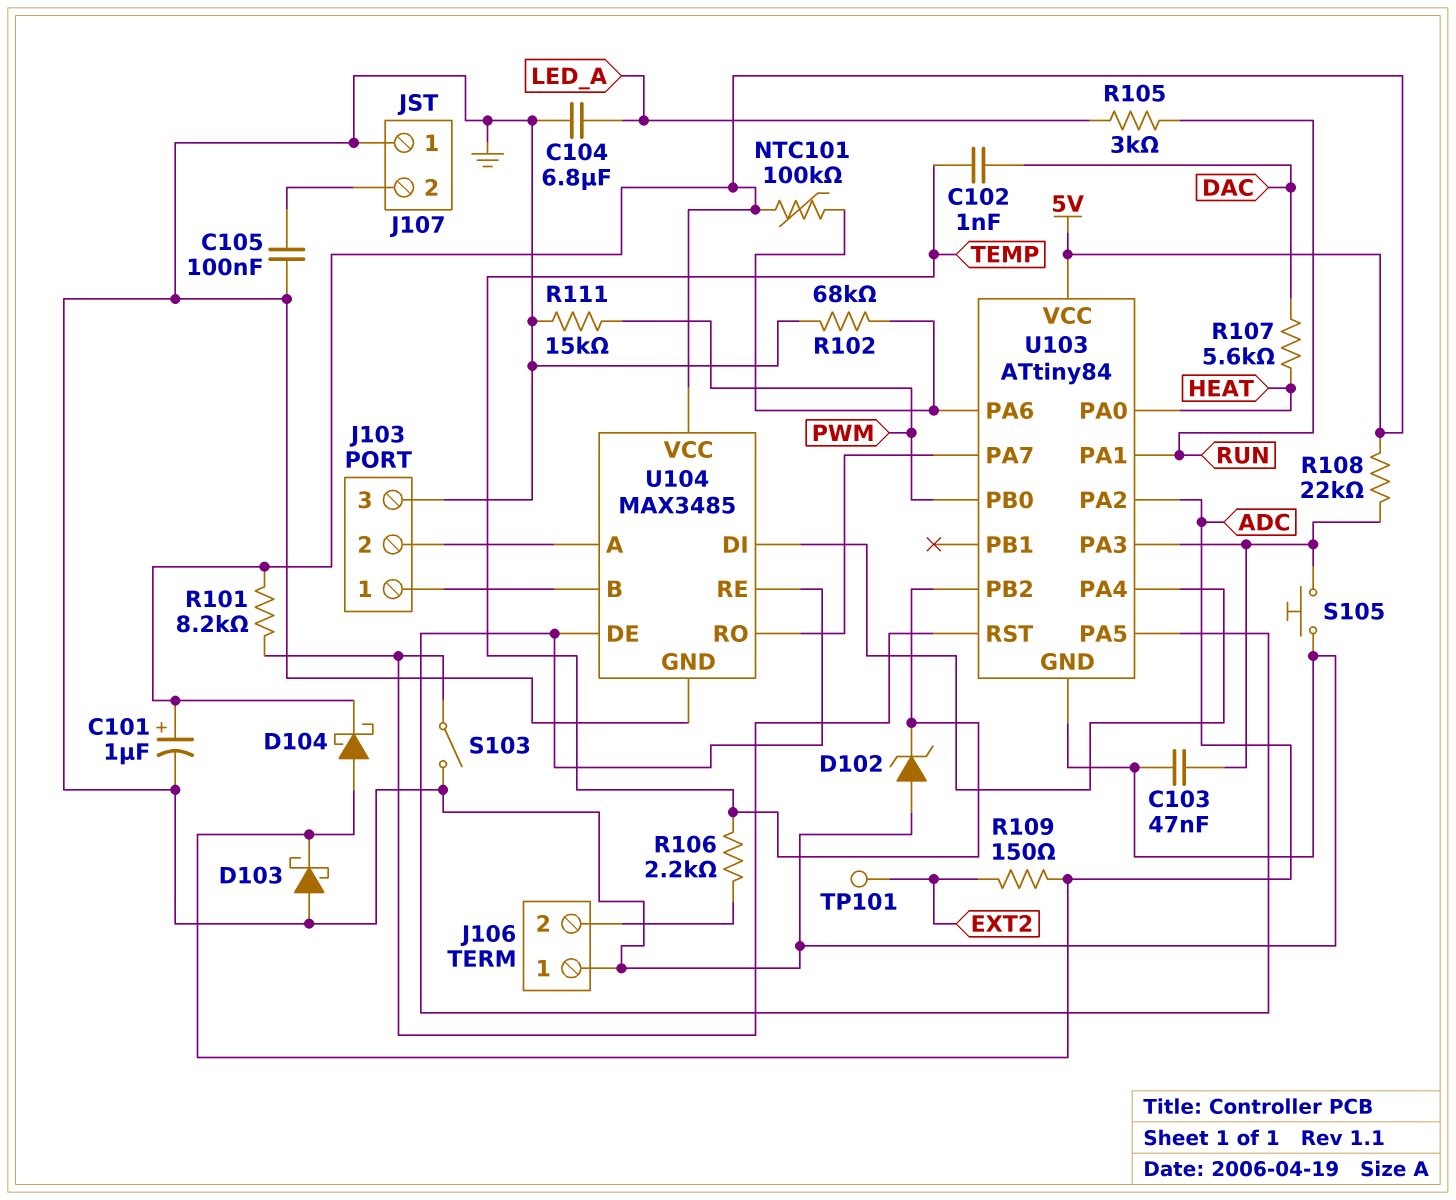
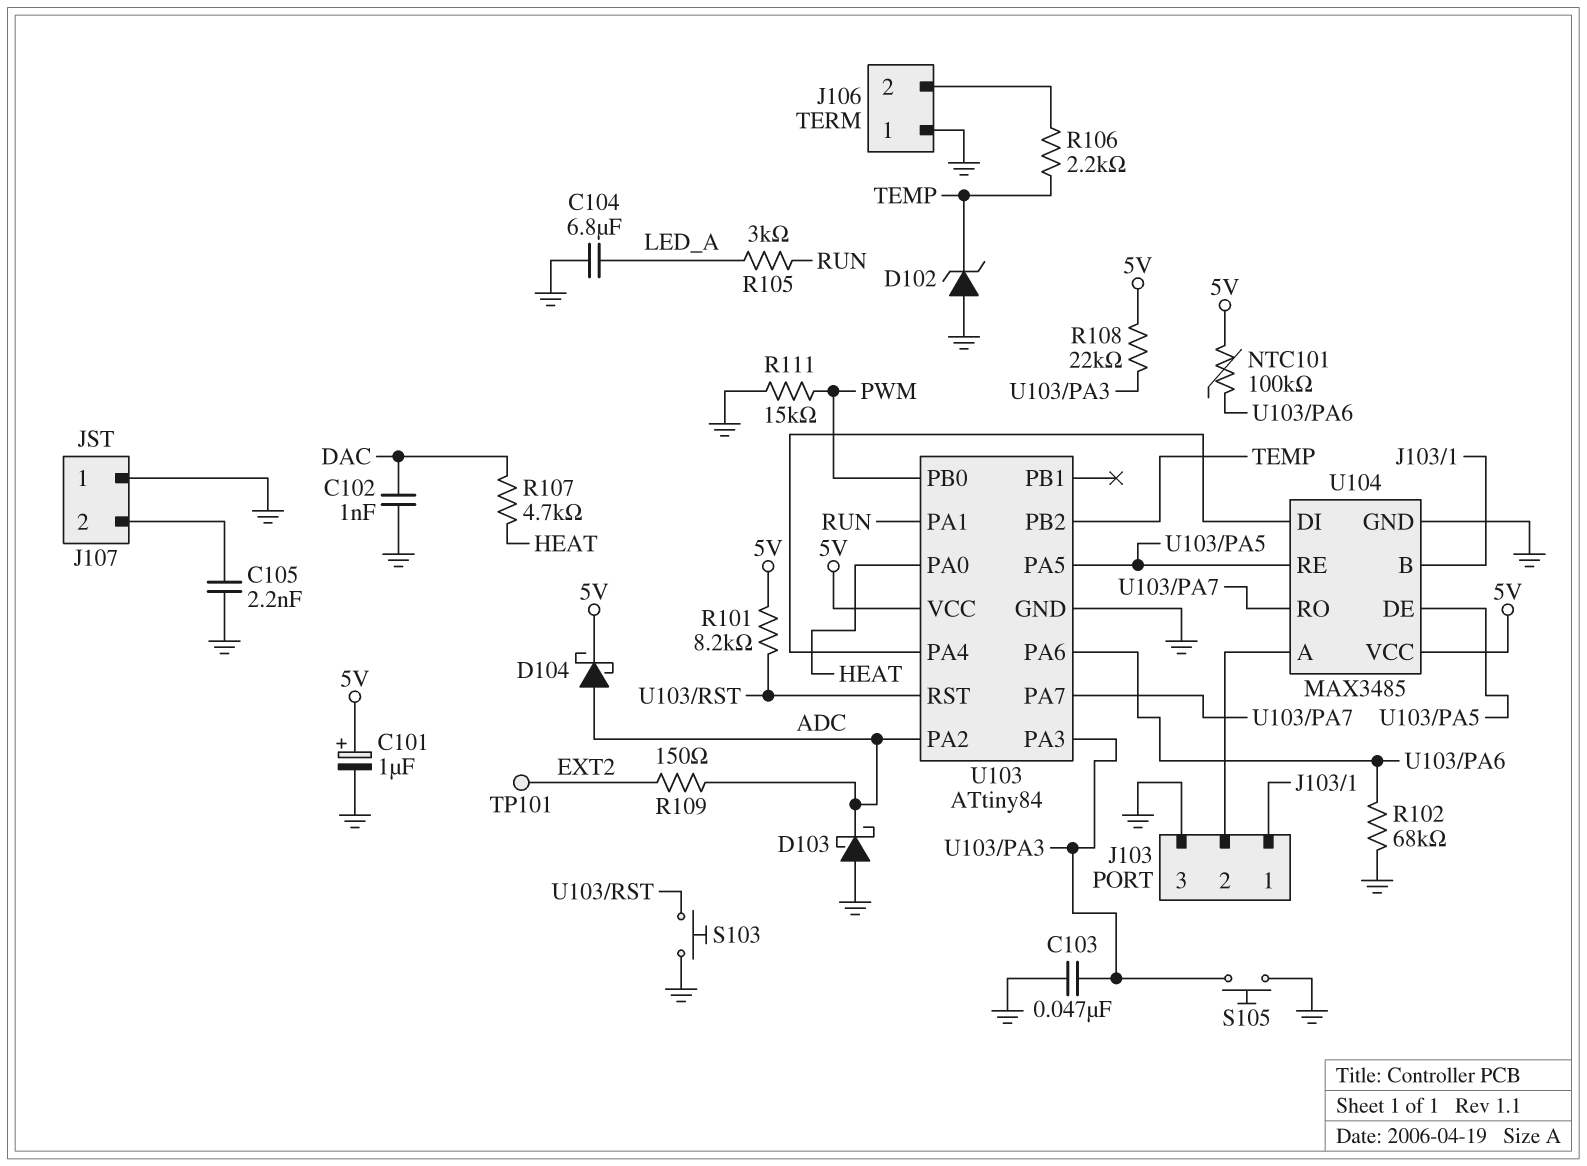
C102: 1nF (DAC, TEMP) -> 1nF (DAC, GND)
C105: 100nF (GND, J107/2) -> 2.2nF (GND, J107/2)
R107: 5.6k (DAC, HEAT) -> 4.7k (DAC, HEAT)
S103: switch (GND, U103/RST) -> button (GND, U103/RST)

